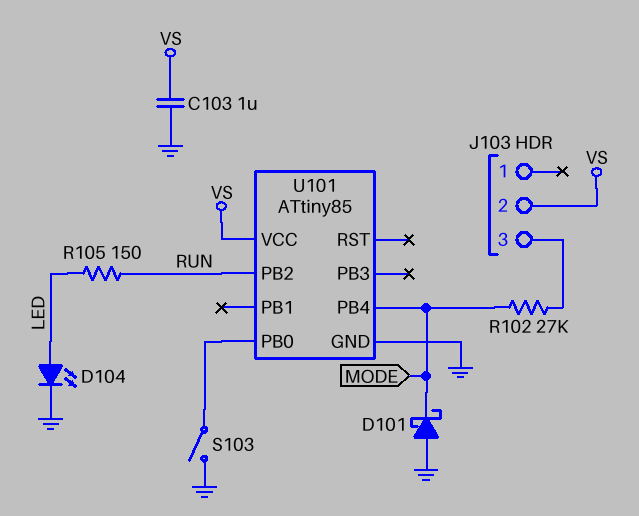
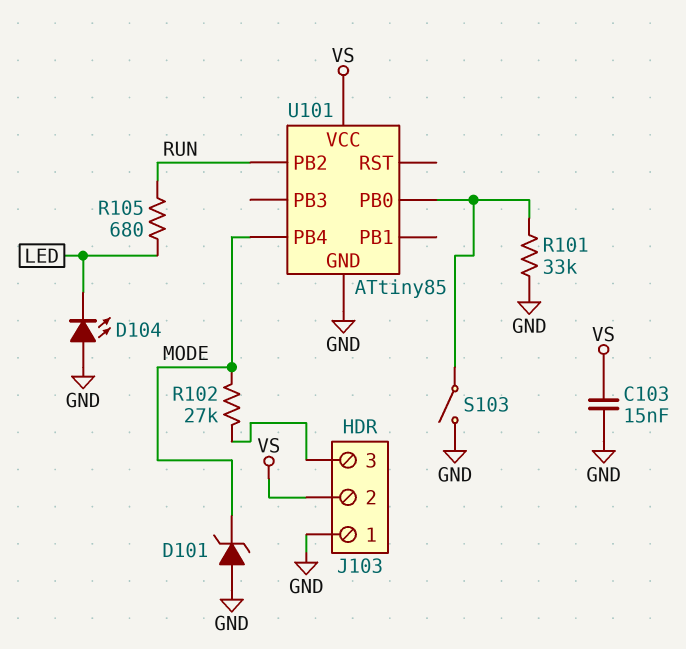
C103: 1uF (GND, VS) -> 15nF (GND, VS)
D101: schottky (A GND, K MODE) -> zener (A GND, K MODE)
D104: LED (A LED, K GND) -> LED (A GND, K LED)
J103 pin 1: none -> GND
R101: none -> 33k (GND, U101/PB0)
R105: 150 (LED, RUN) -> 680 (LED, RUN)

